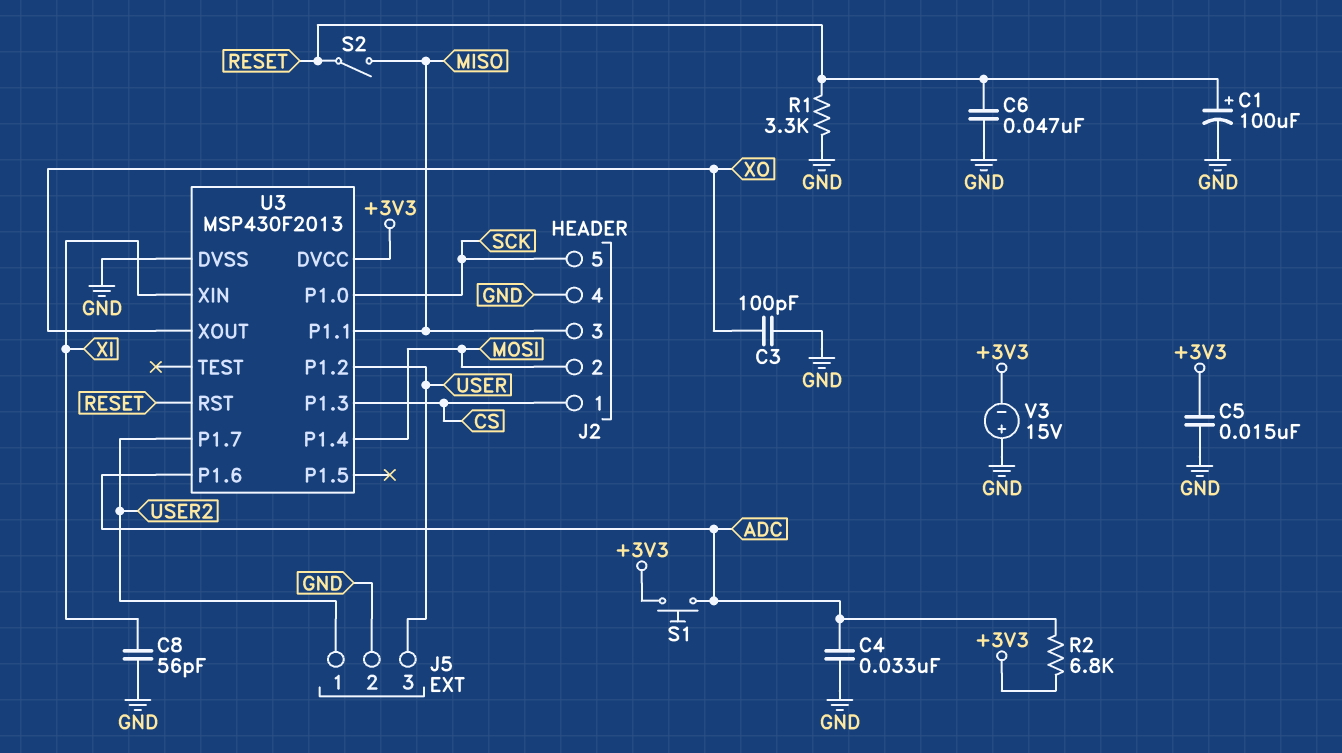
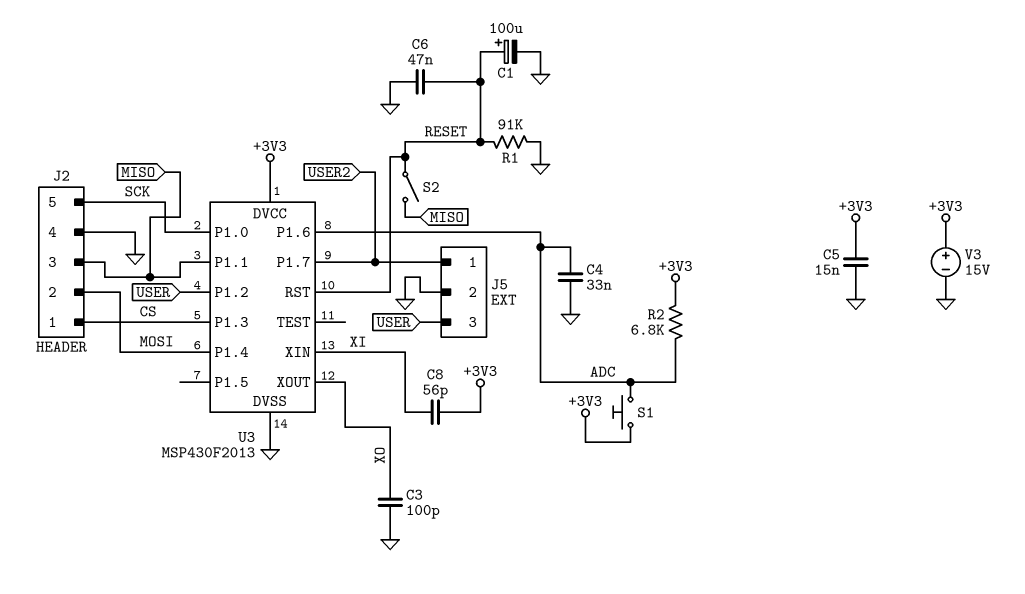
C8: 56pF (GND, XI) -> 56pF (+3V3, XI)
R1: 3.3k (GND, RESET) -> 91k (GND, RESET)
V3: 15V (plus GND, minus +3V3) -> 15V (plus +3V3, minus GND)

